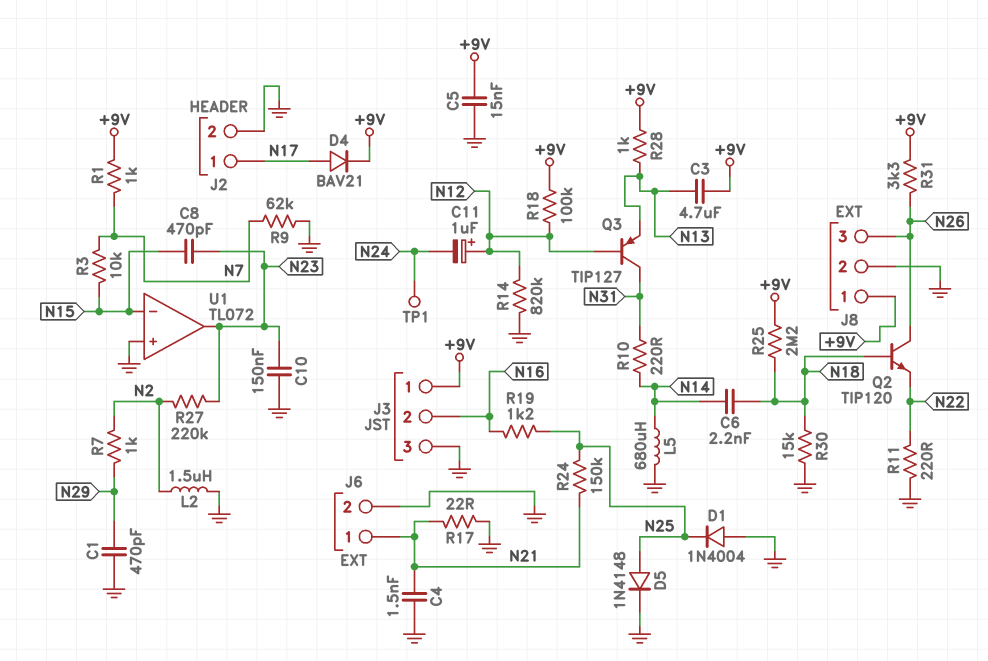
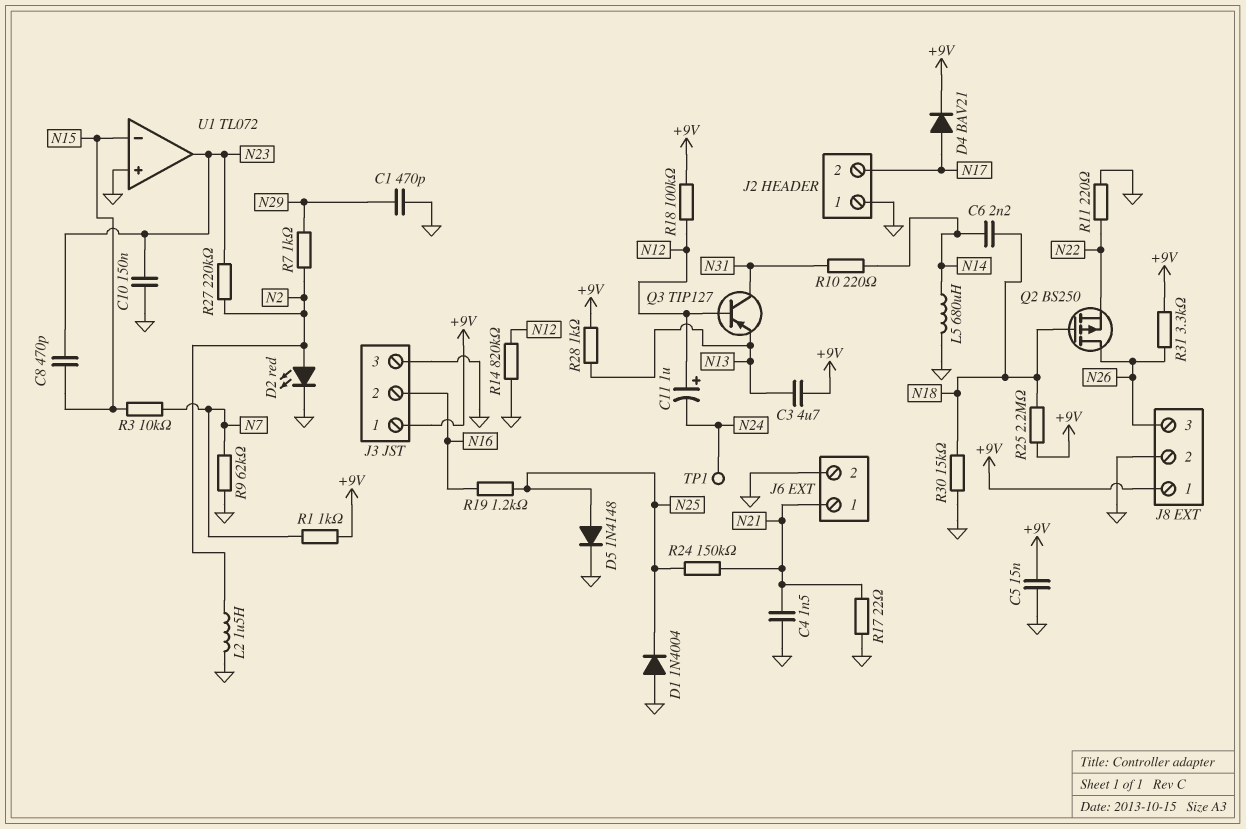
D2: none -> LED red (A N2, K GND)
J2 pin 1: N17 -> GND
J2 pin 2: GND -> N17
Q2: NPN TIP120 (B N18, C N26, E N22) -> PMOS BS250 (G N18, D N26, S N22)

